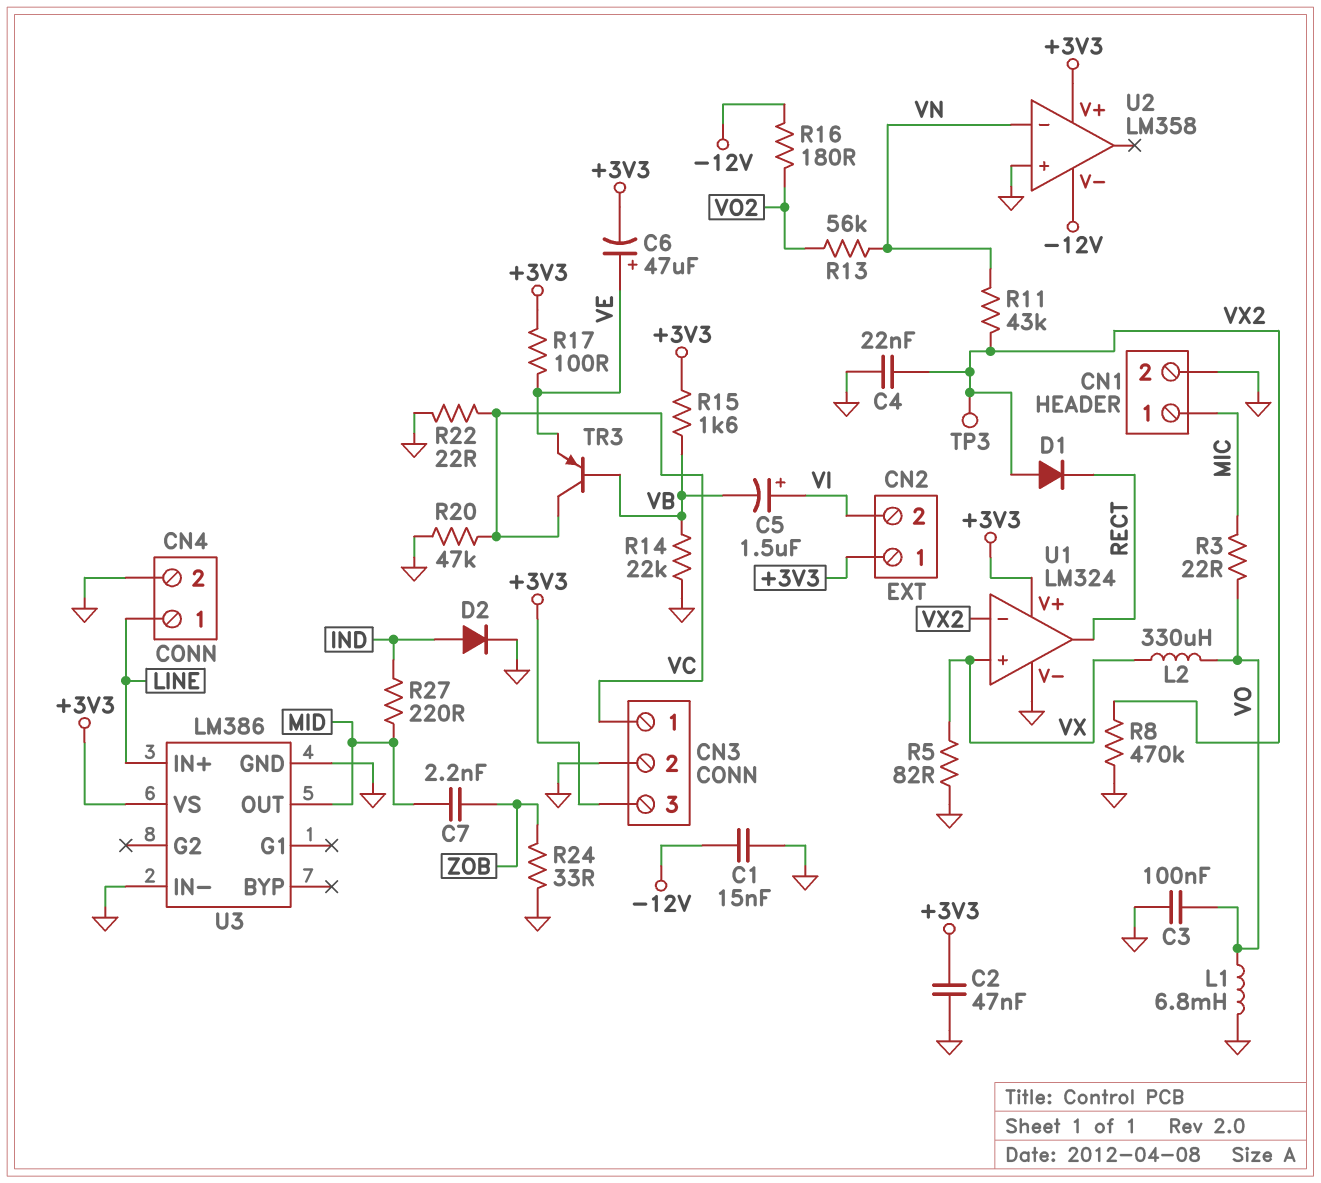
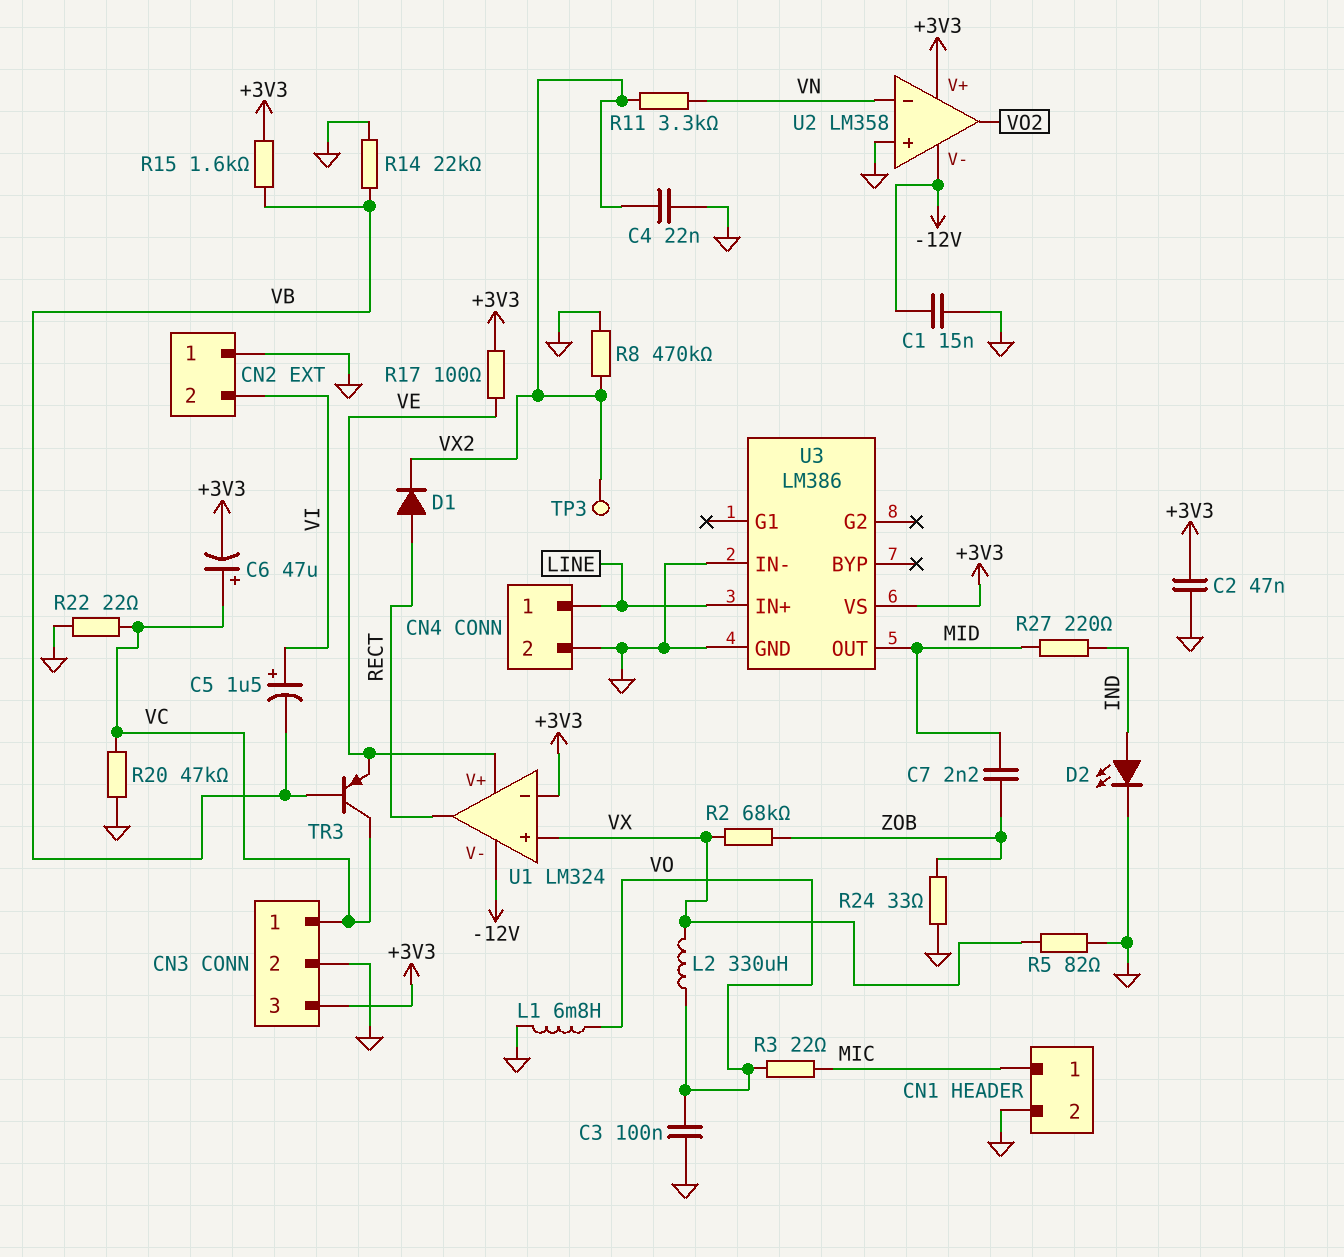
C6: 47uF (plus VE, minus +3V3) -> 47uF (plus VC, minus +3V3)
CN2 pin 1: +3V3 -> GND
D1: diode (A VX2, K RECT) -> diode (A RECT, K VX2)
D2: diode (A IND, K GND) -> LED (A IND, K GND)
R2: none -> 68k (VX, ZOB)
R11: 43k (VN, VX2) -> 3.3k (VN, VX2)
R13: 56k (VN, VO2) -> none
R16: 180 (-12V, VO2) -> none
U1 pin V+: +3V3 -> VE
U1 pin V-: GND -> -12V
U1 pin in-: VX2 -> +3V3
U2 pin out: none -> VO2

